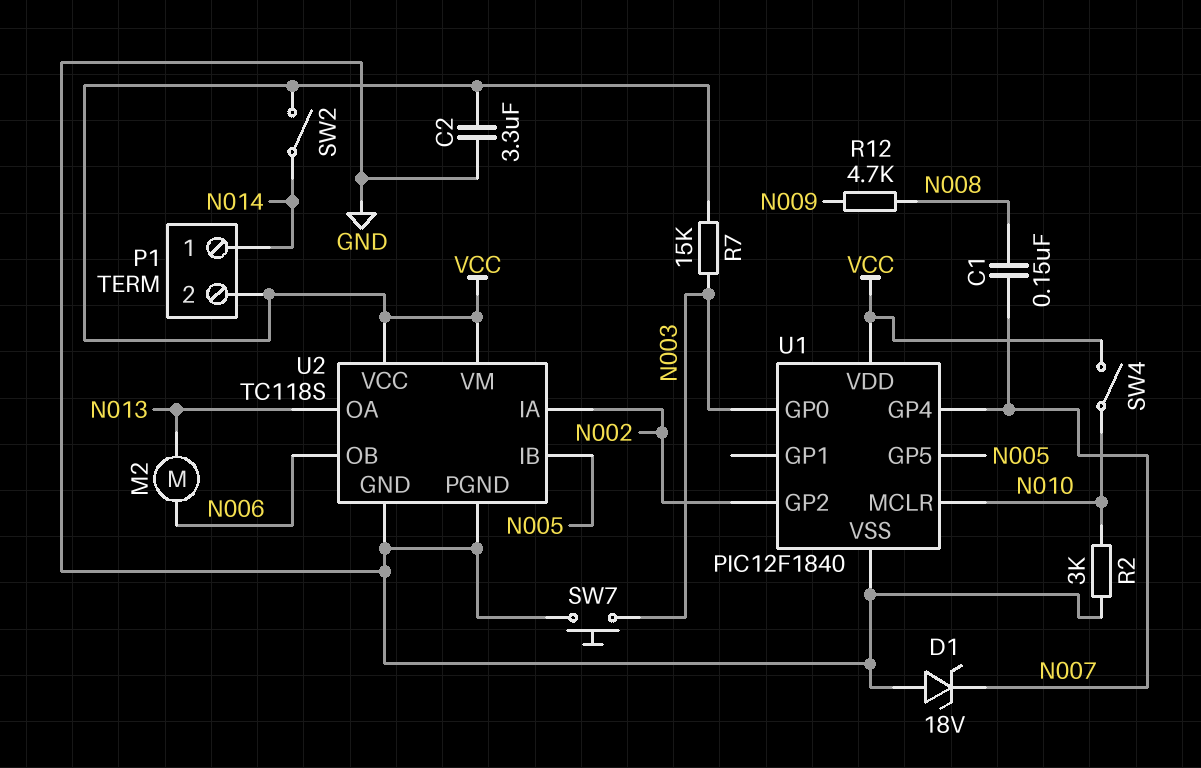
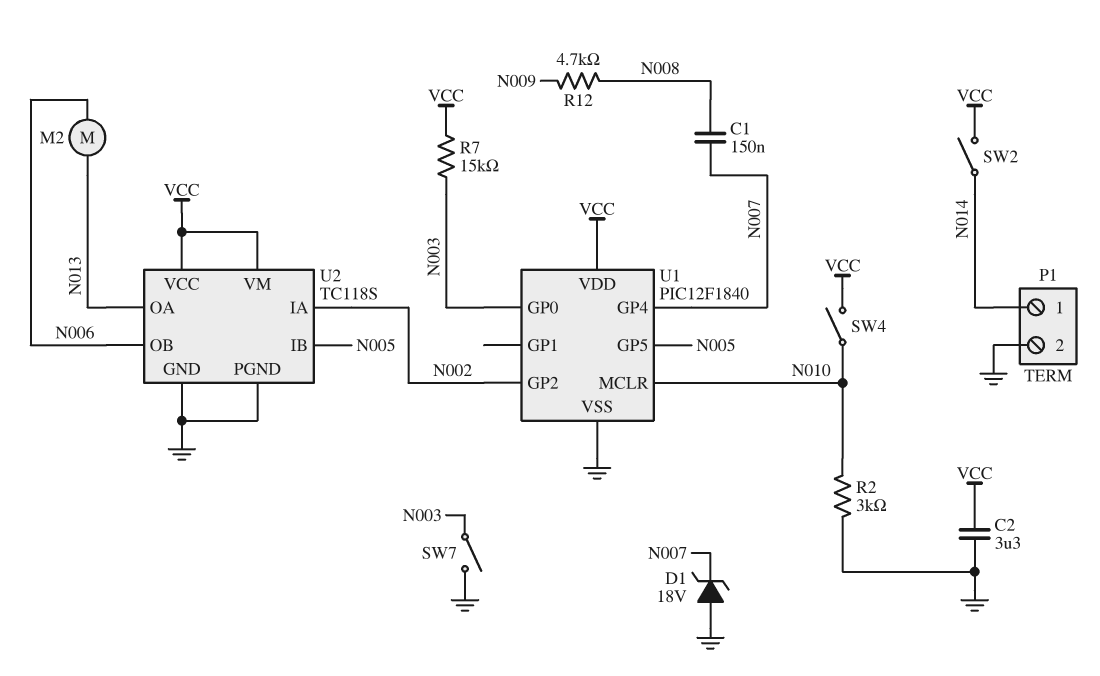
P1 pin 2: VCC -> GND
SW7: button (GND, N003) -> switch (GND, N003)

